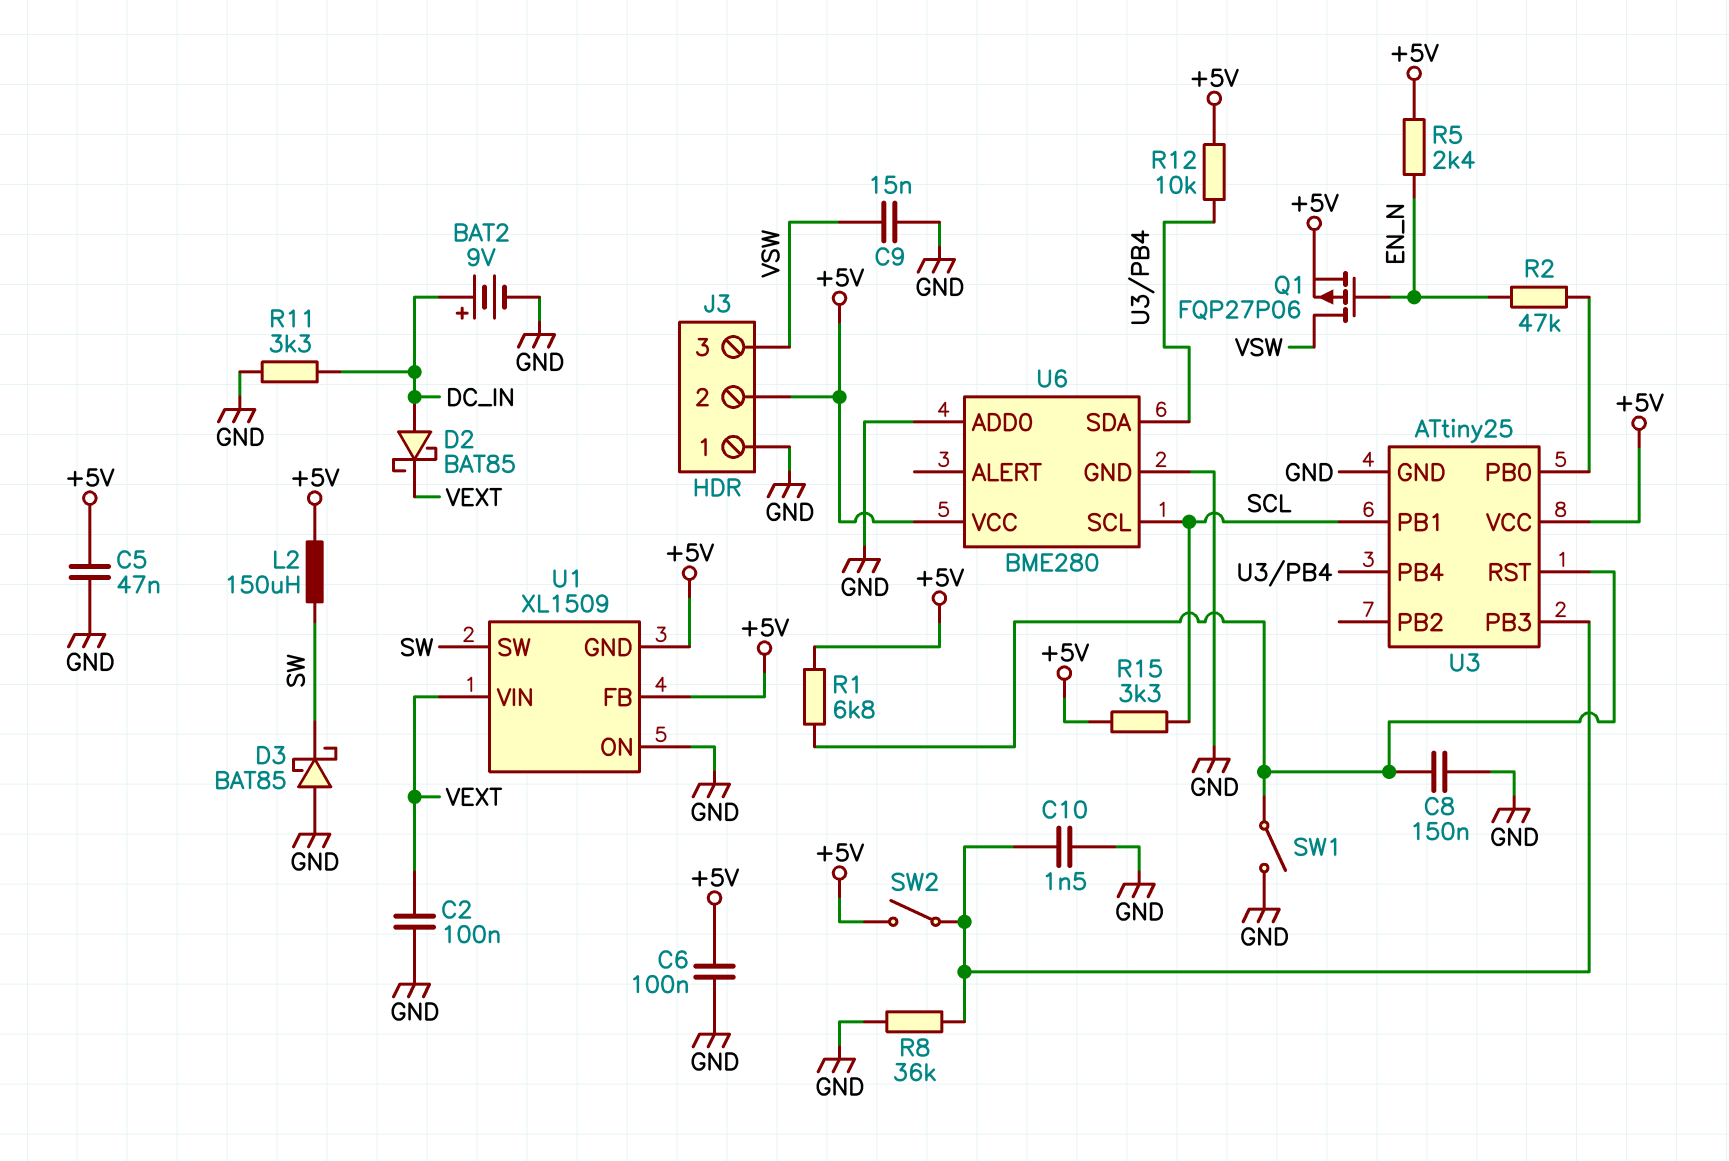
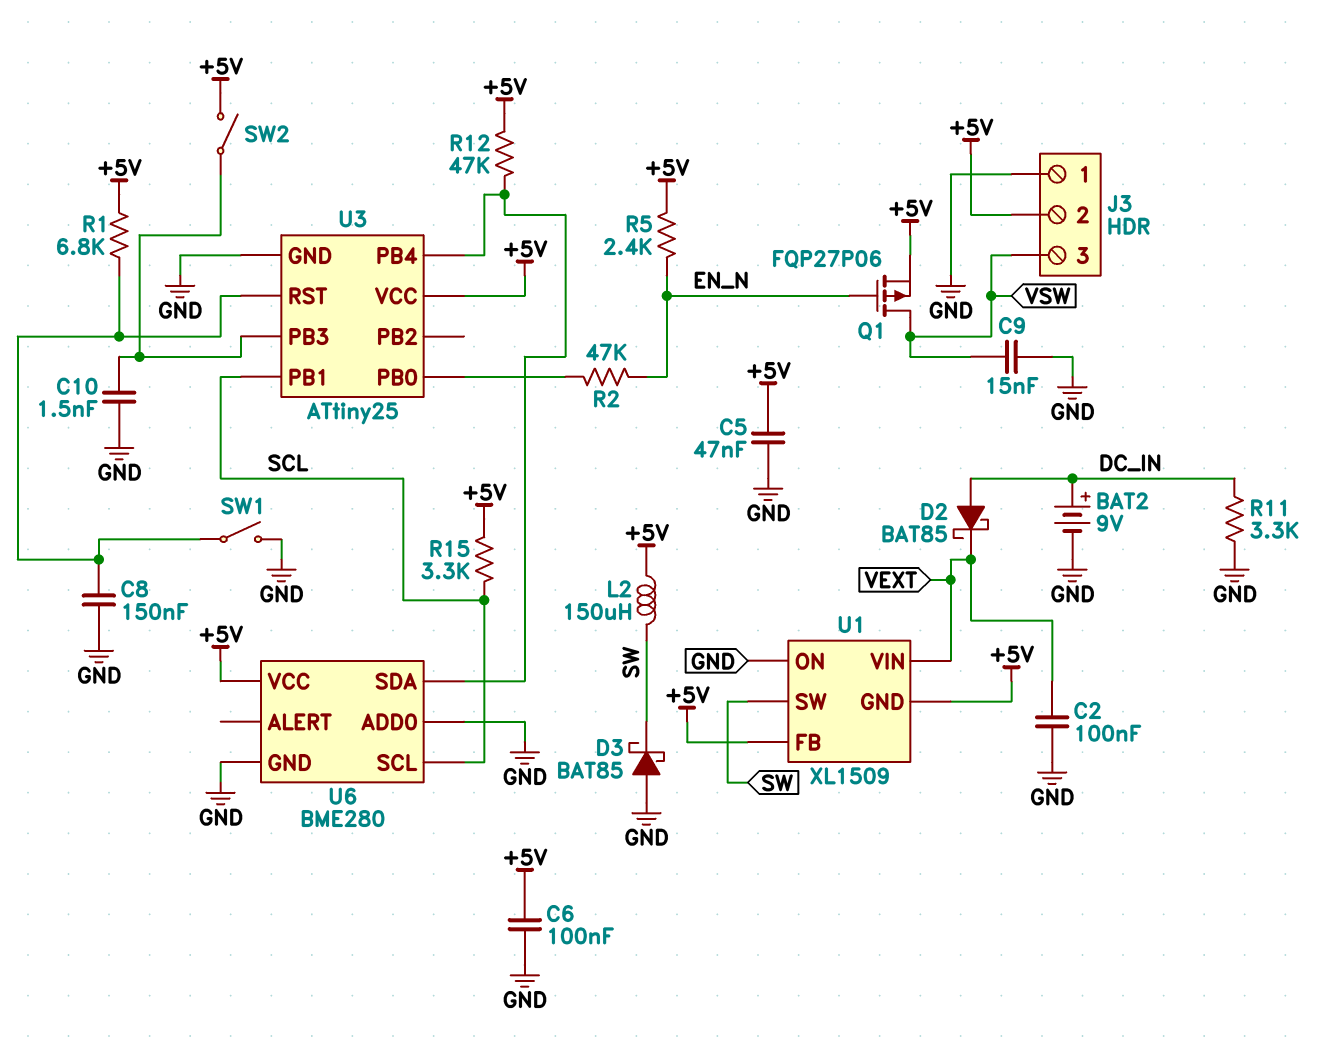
R8: 36k (GND, U3/PB3) -> none
R12: 10k (+5V, U3/PB4) -> 47k (+5V, U3/PB4)

